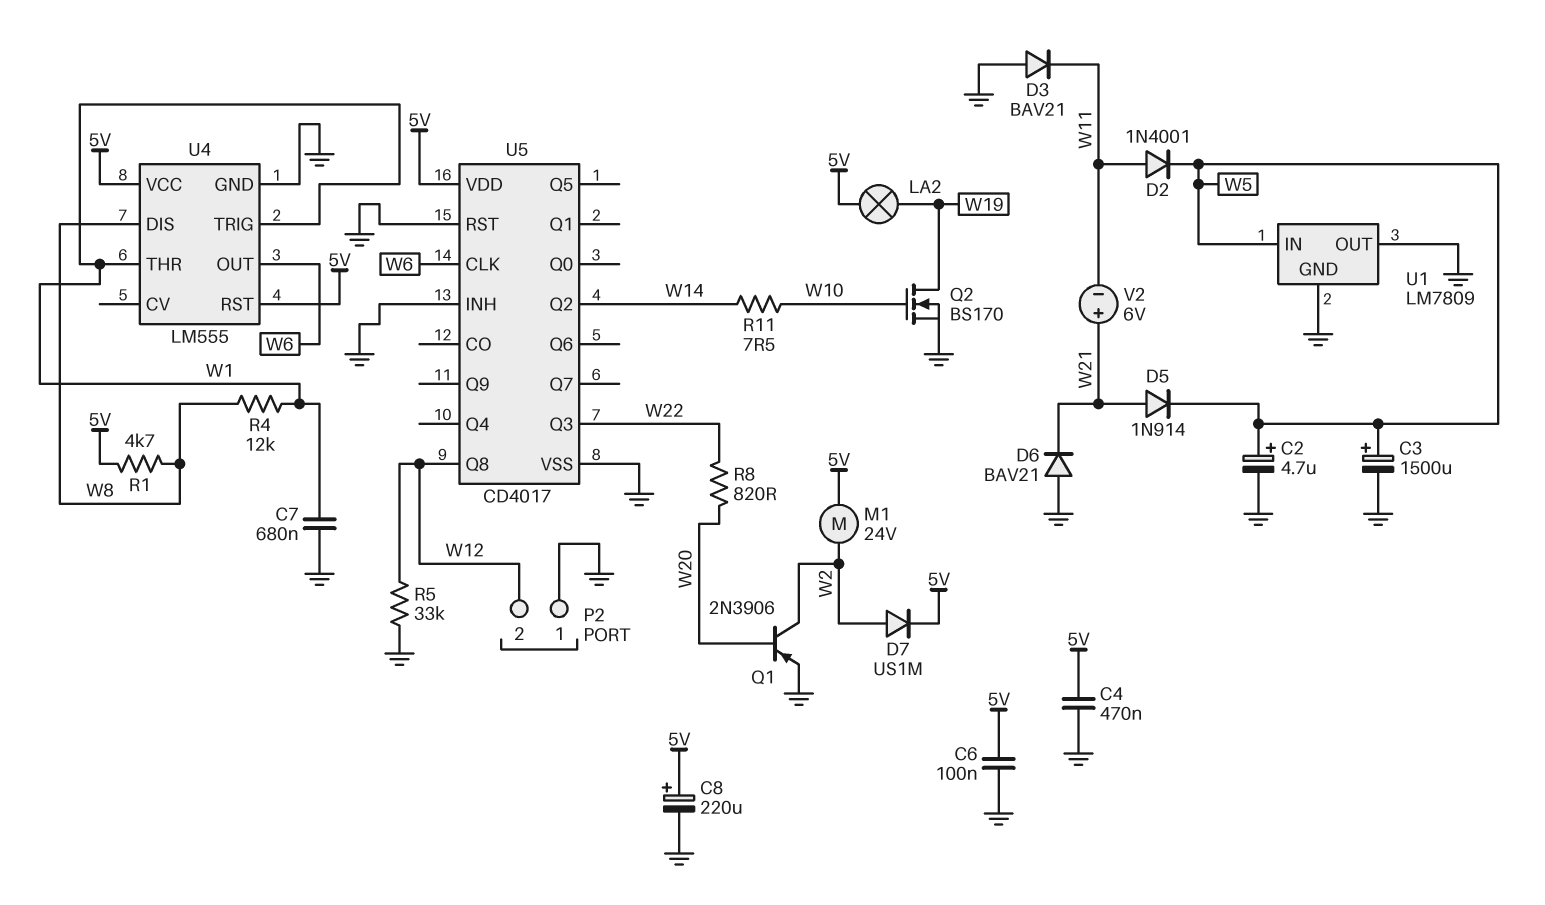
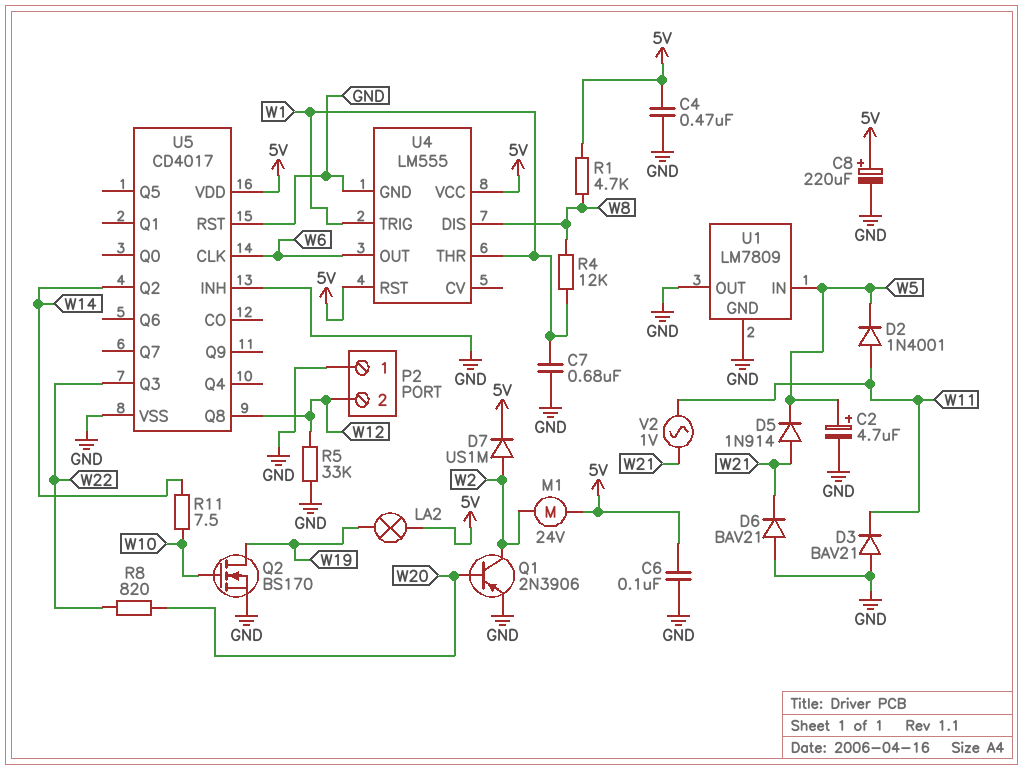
C3: 1500uF (plus W5, minus GND) -> none
V2: 6V (plus W21, minus W11) -> AC 1V (W11, W21)

